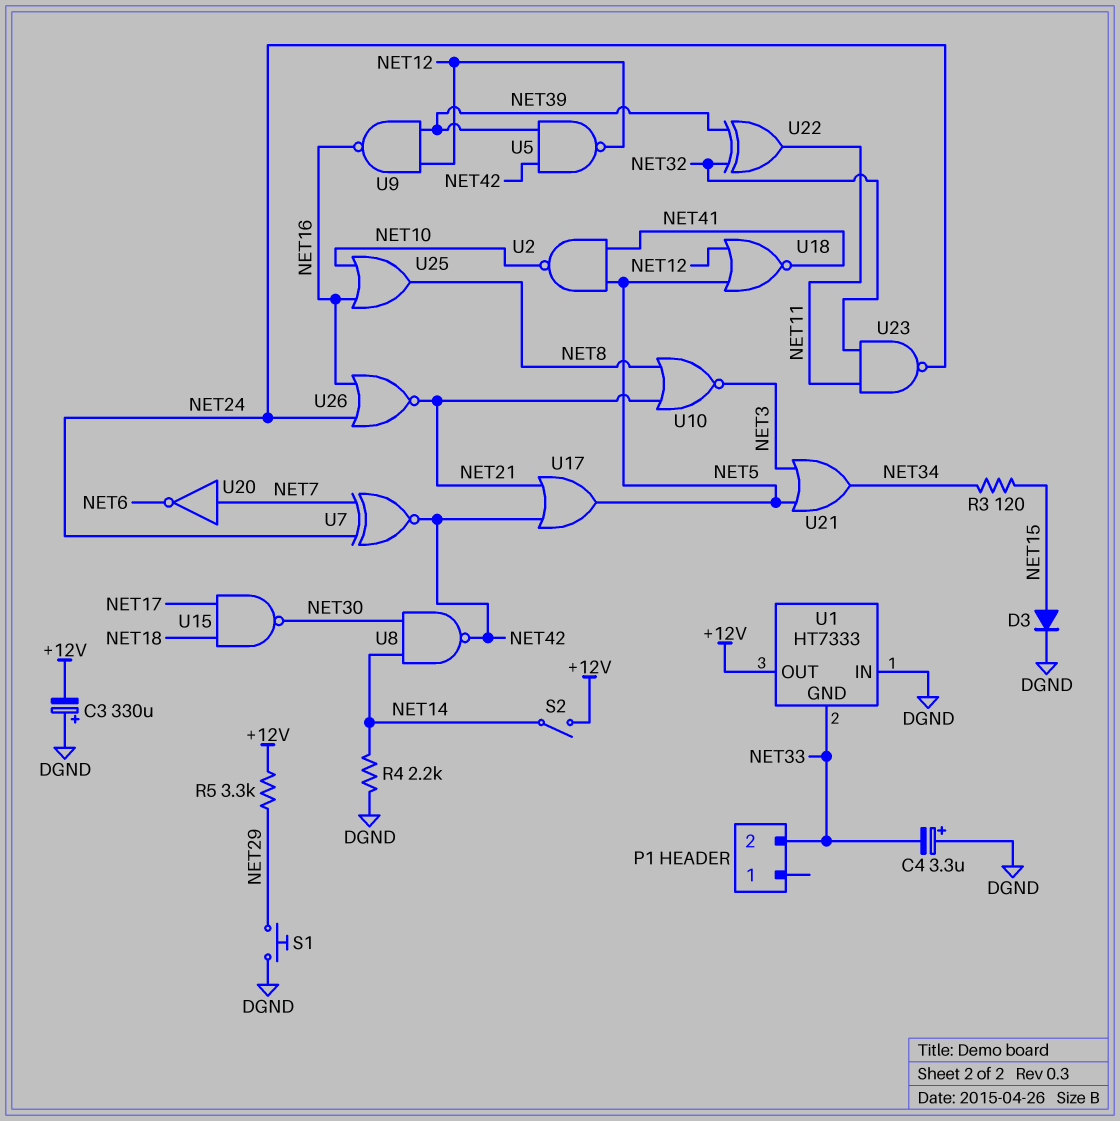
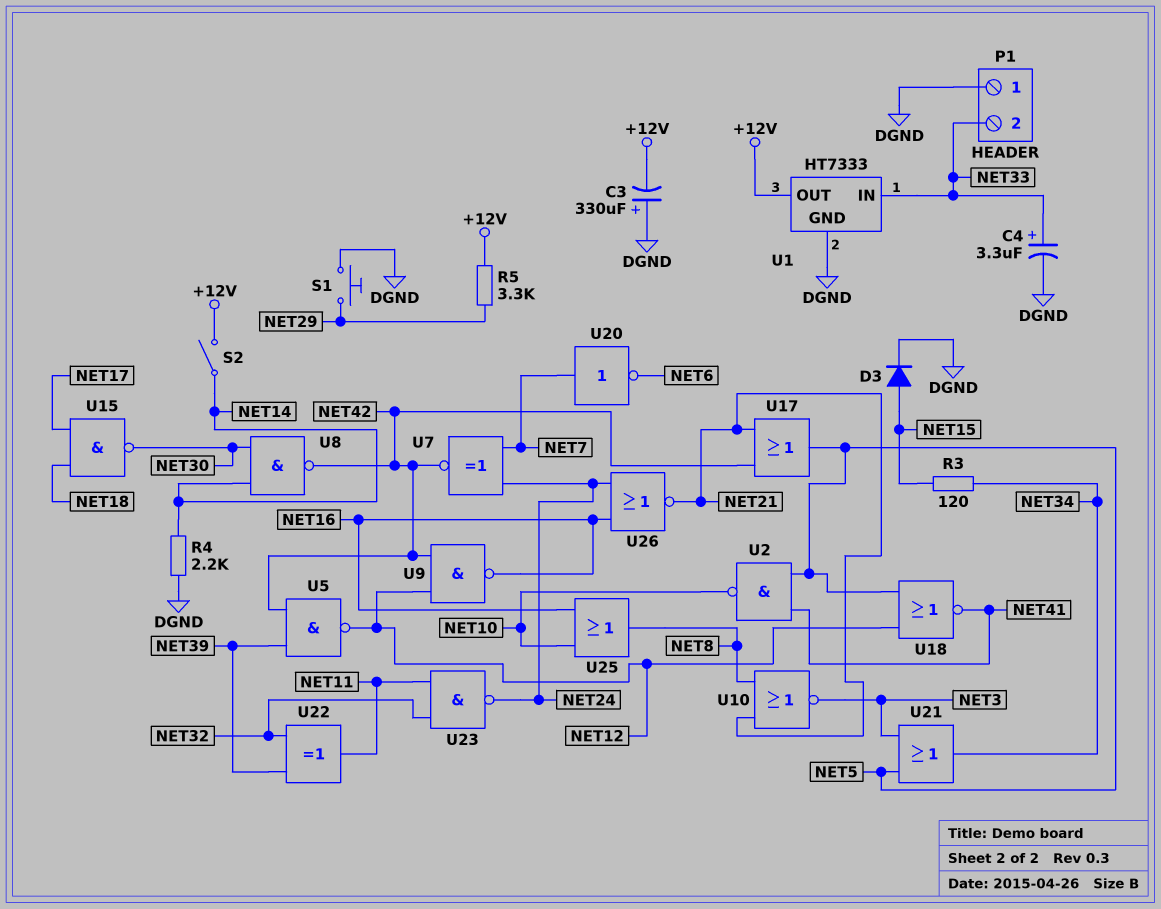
C4: 3.3uF (plus DGND, minus NET33) -> 3.3uF (plus NET33, minus DGND)
P1 pin 1: none -> DGND
U1 pin GND: NET33 -> DGND
U1 pin IN: DGND -> NET33
U9: NAND (in NET12, in NET39, out NET16) -> NAND (in NET12, in NET42, out NET16)

